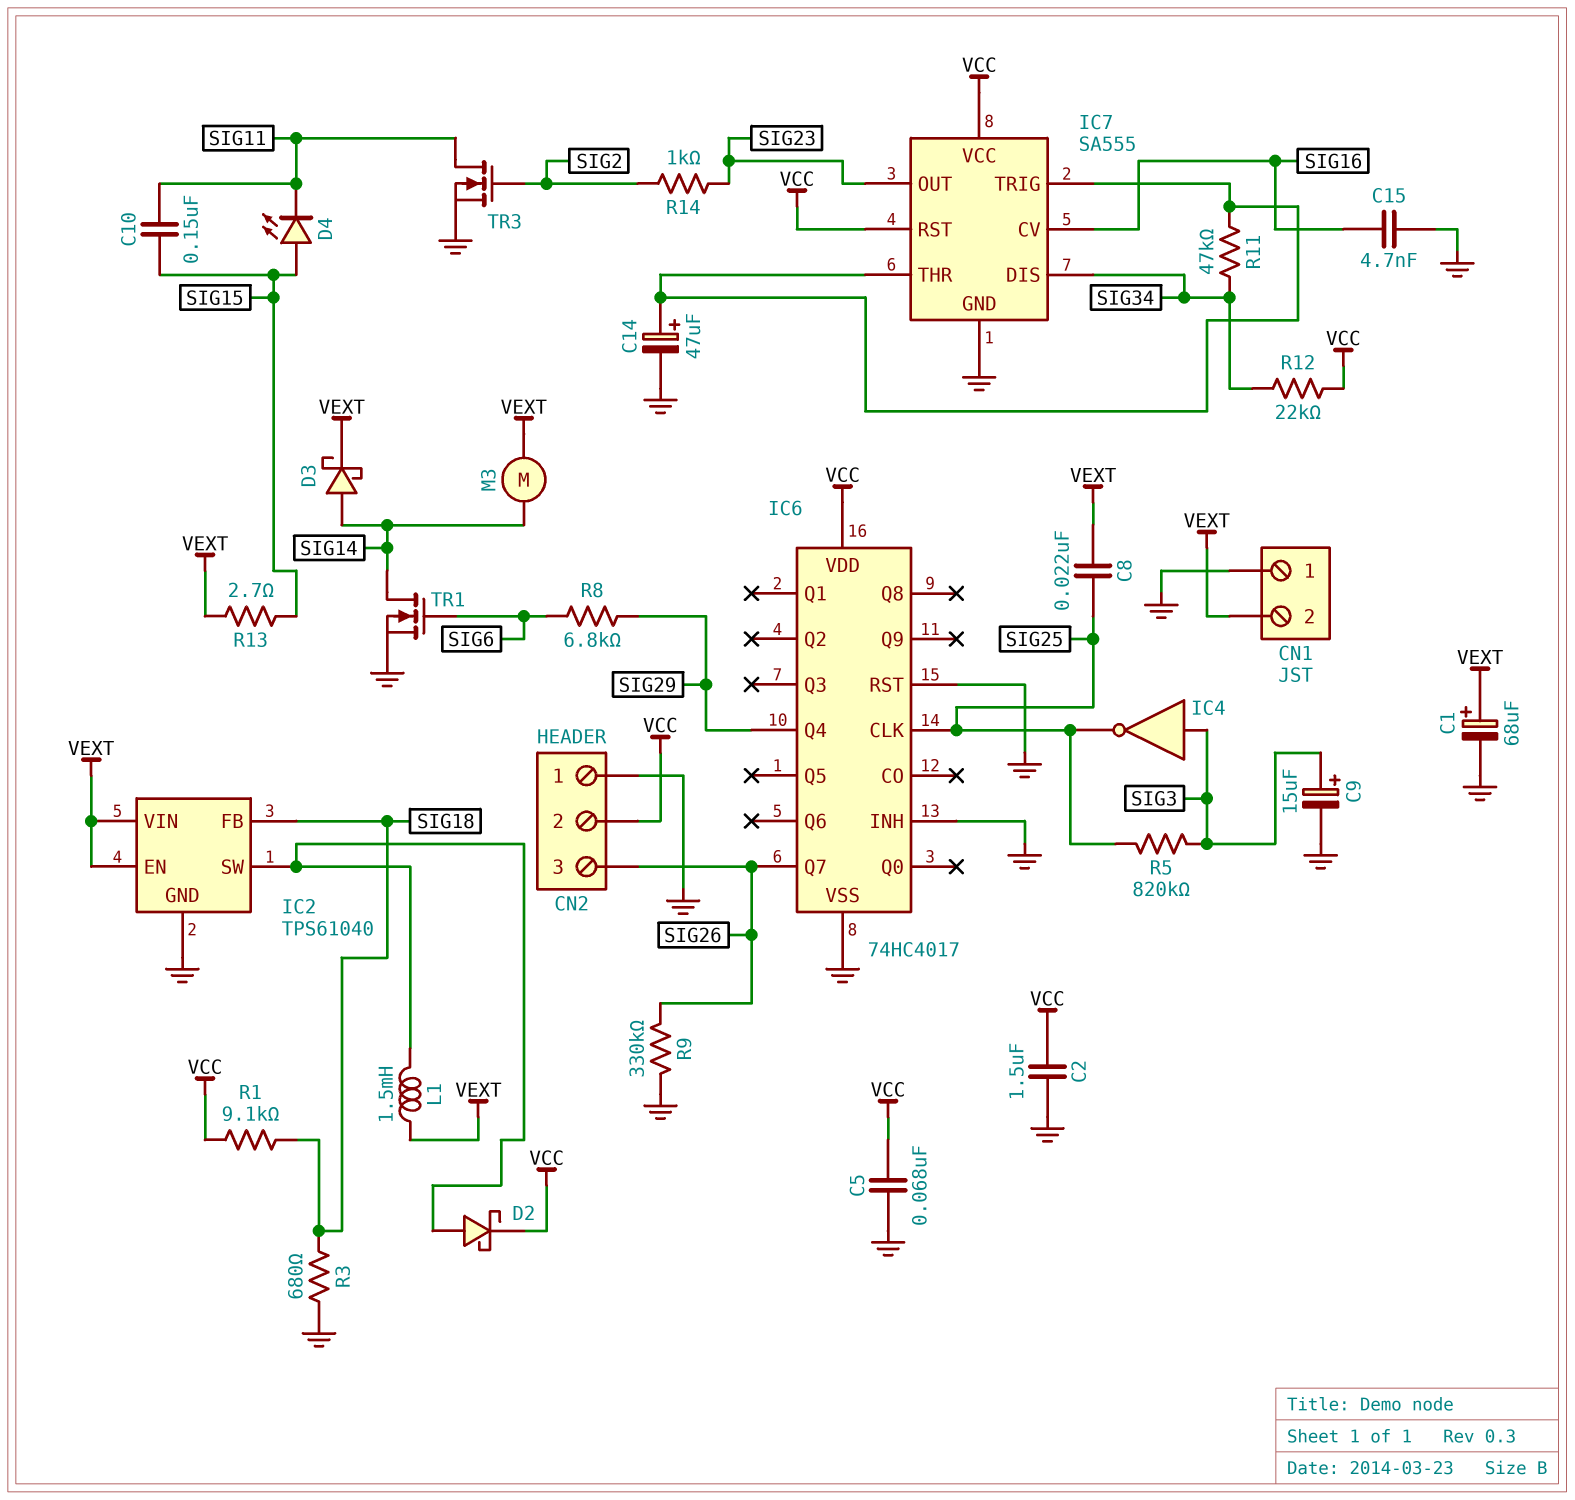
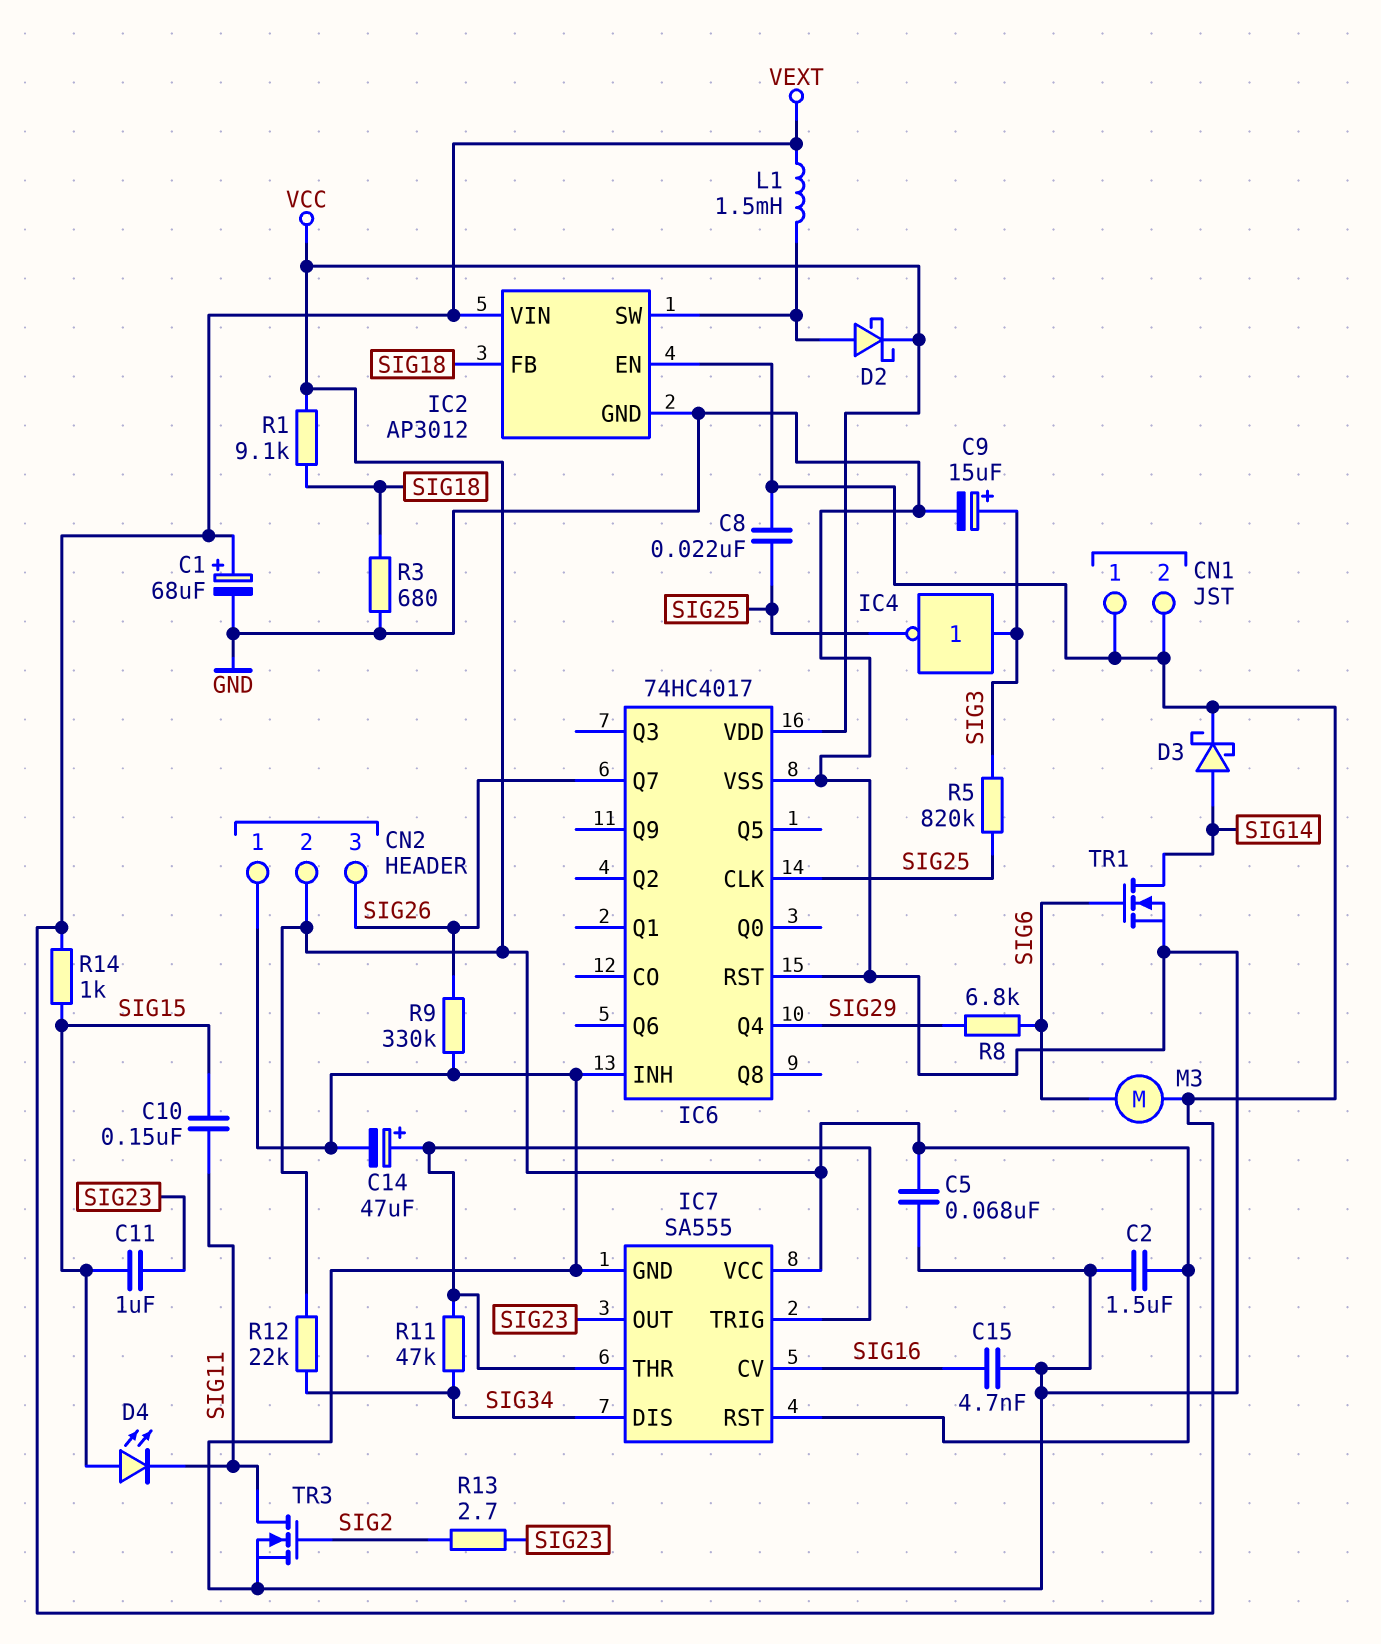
C11: none -> 1uF (SIG15, SIG23)
CN1 pin 1: GND -> VEXT
IC2: TPS61040 -> AP3012
M3: motor (SIG14, VEXT) -> motor (SIG6, VEXT)
R13: 2.7 (SIG15, VEXT) -> 2.7 (SIG2, SIG23)
R14: 1k (SIG2, SIG23) -> 1k (SIG15, VEXT)

